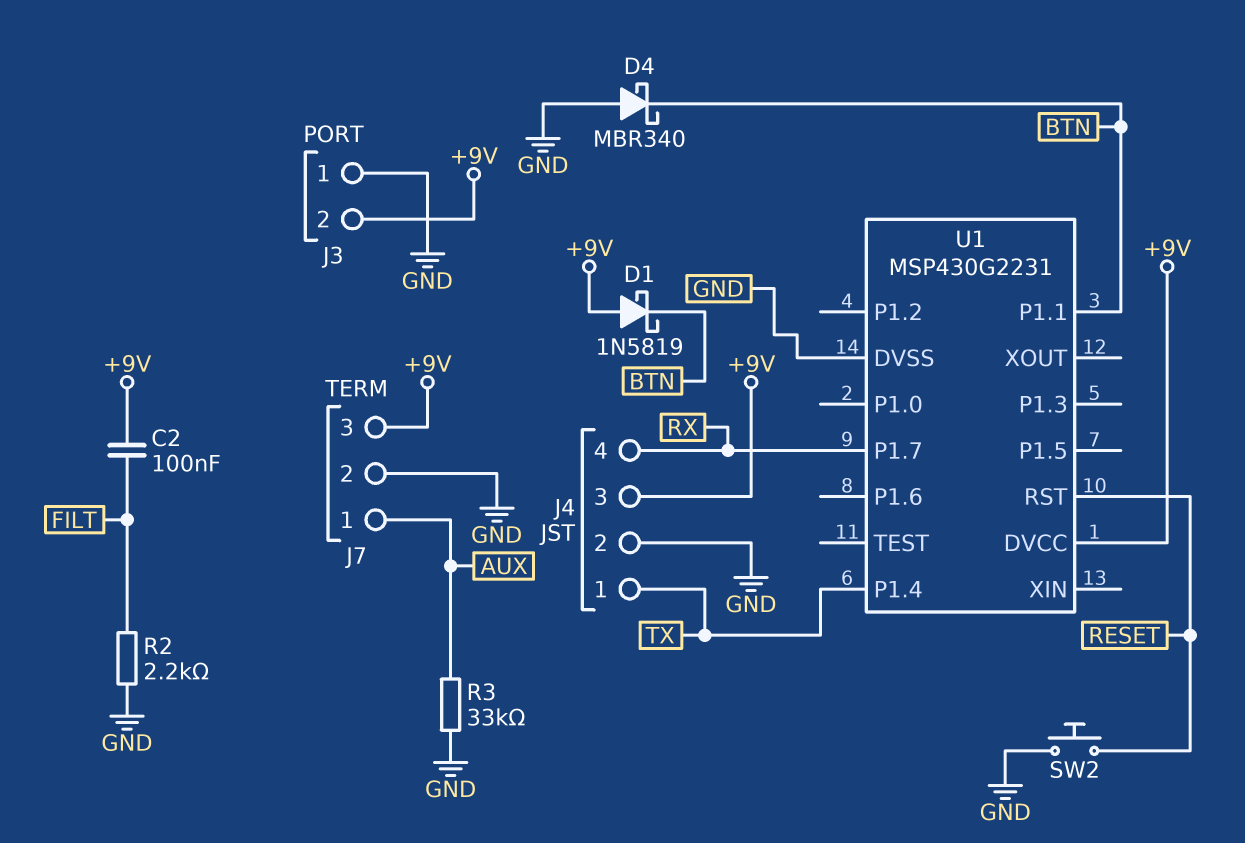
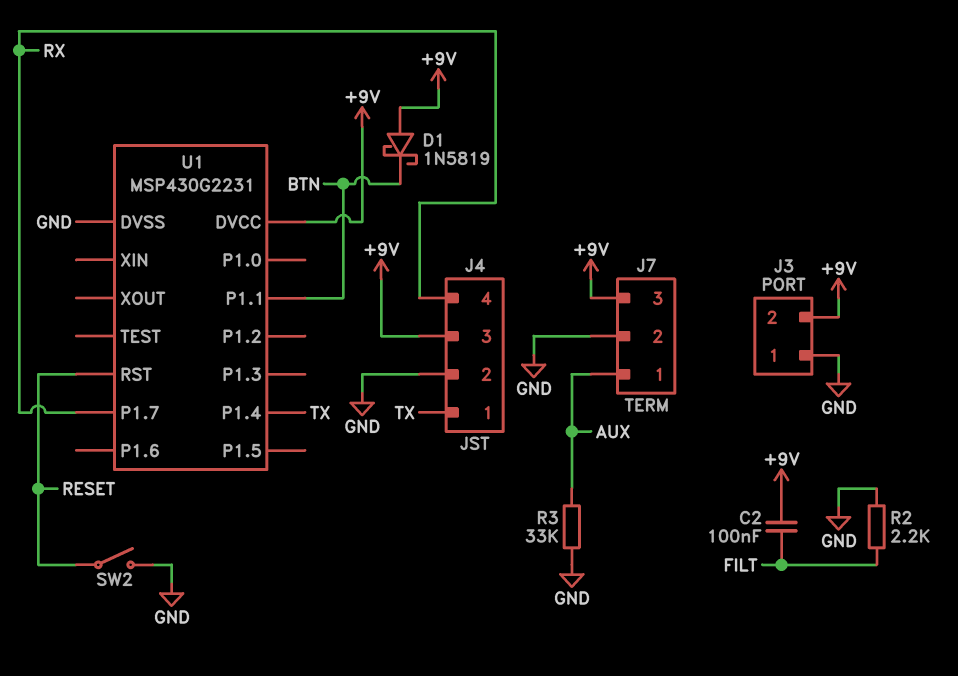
D4: schottky MBR340 (A GND, K BTN) -> none
SW2: button (GND, RESET) -> switch (GND, RESET)

